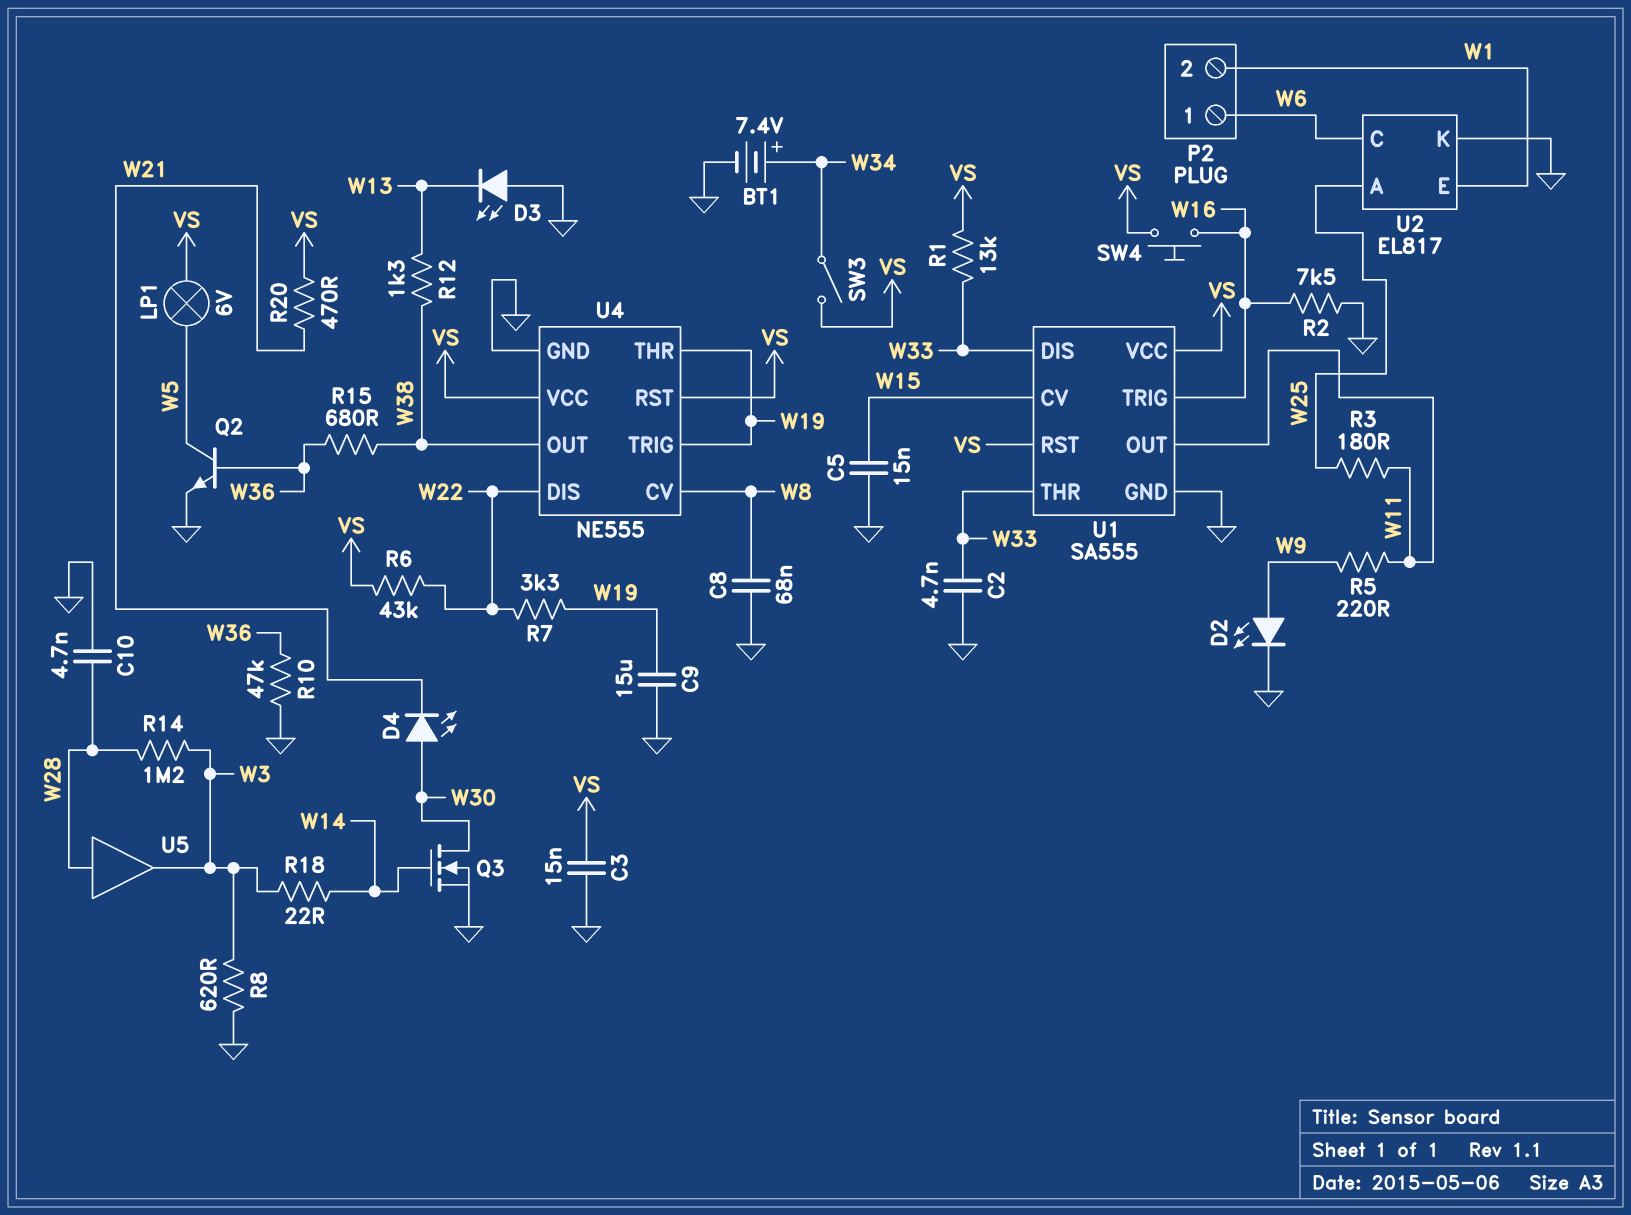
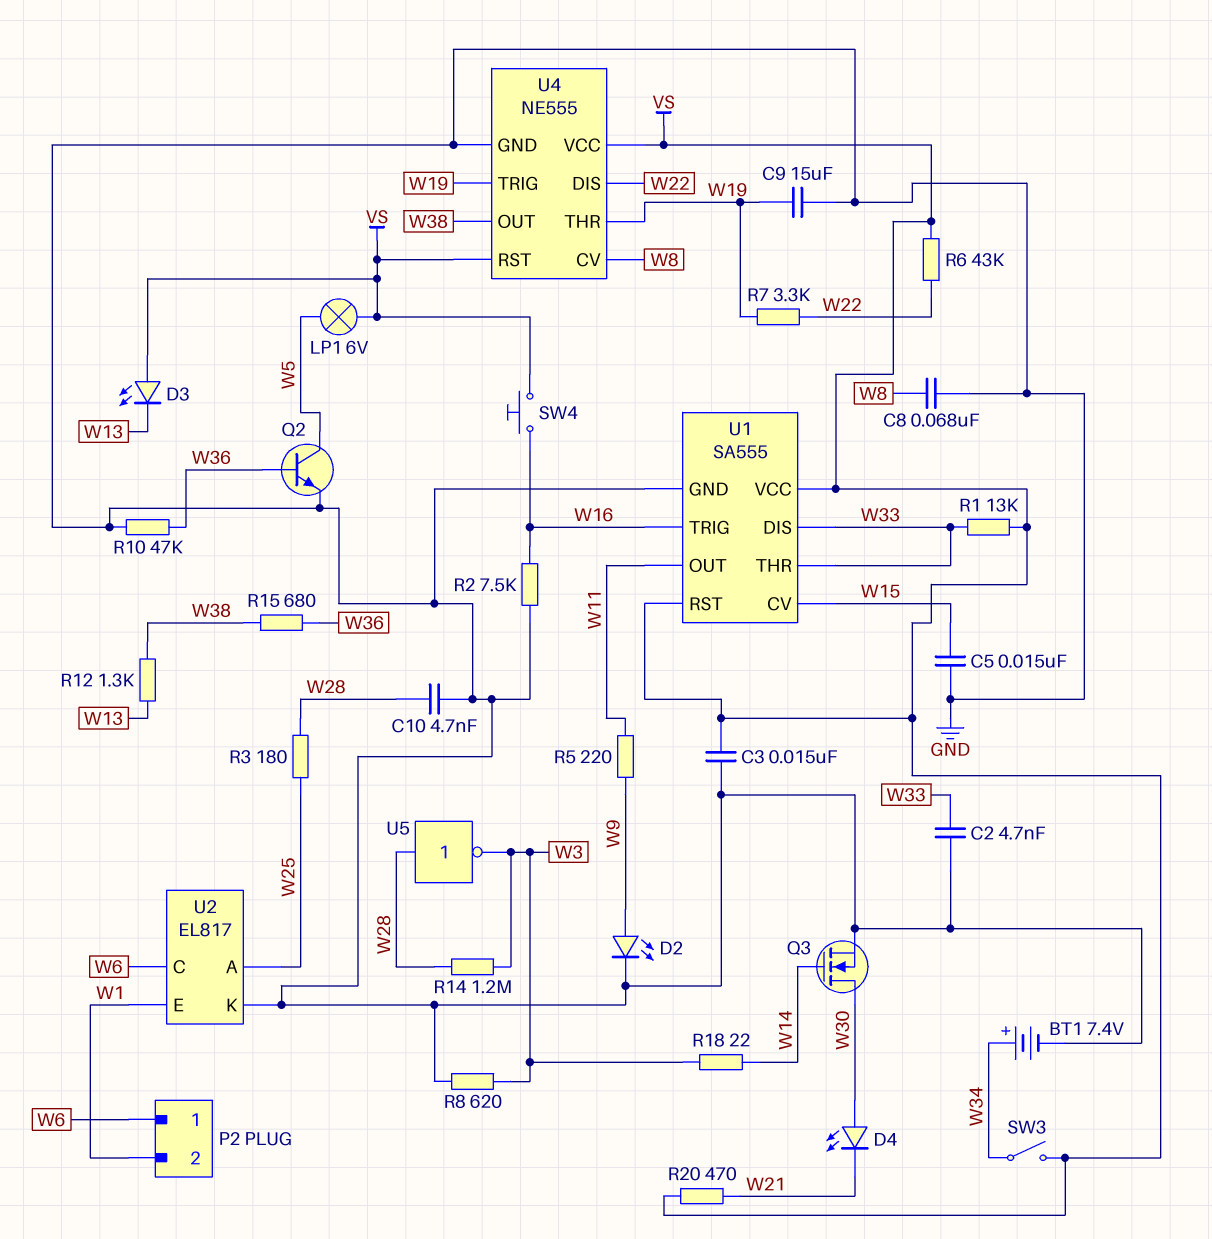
D3: LED (A GND, K W13) -> LED (A VS, K W13)
R3: 180 (W11, W25) -> 180 (W25, W28)
U5: buffer (in W28, out W3) -> NOT (in W28, out W3)

